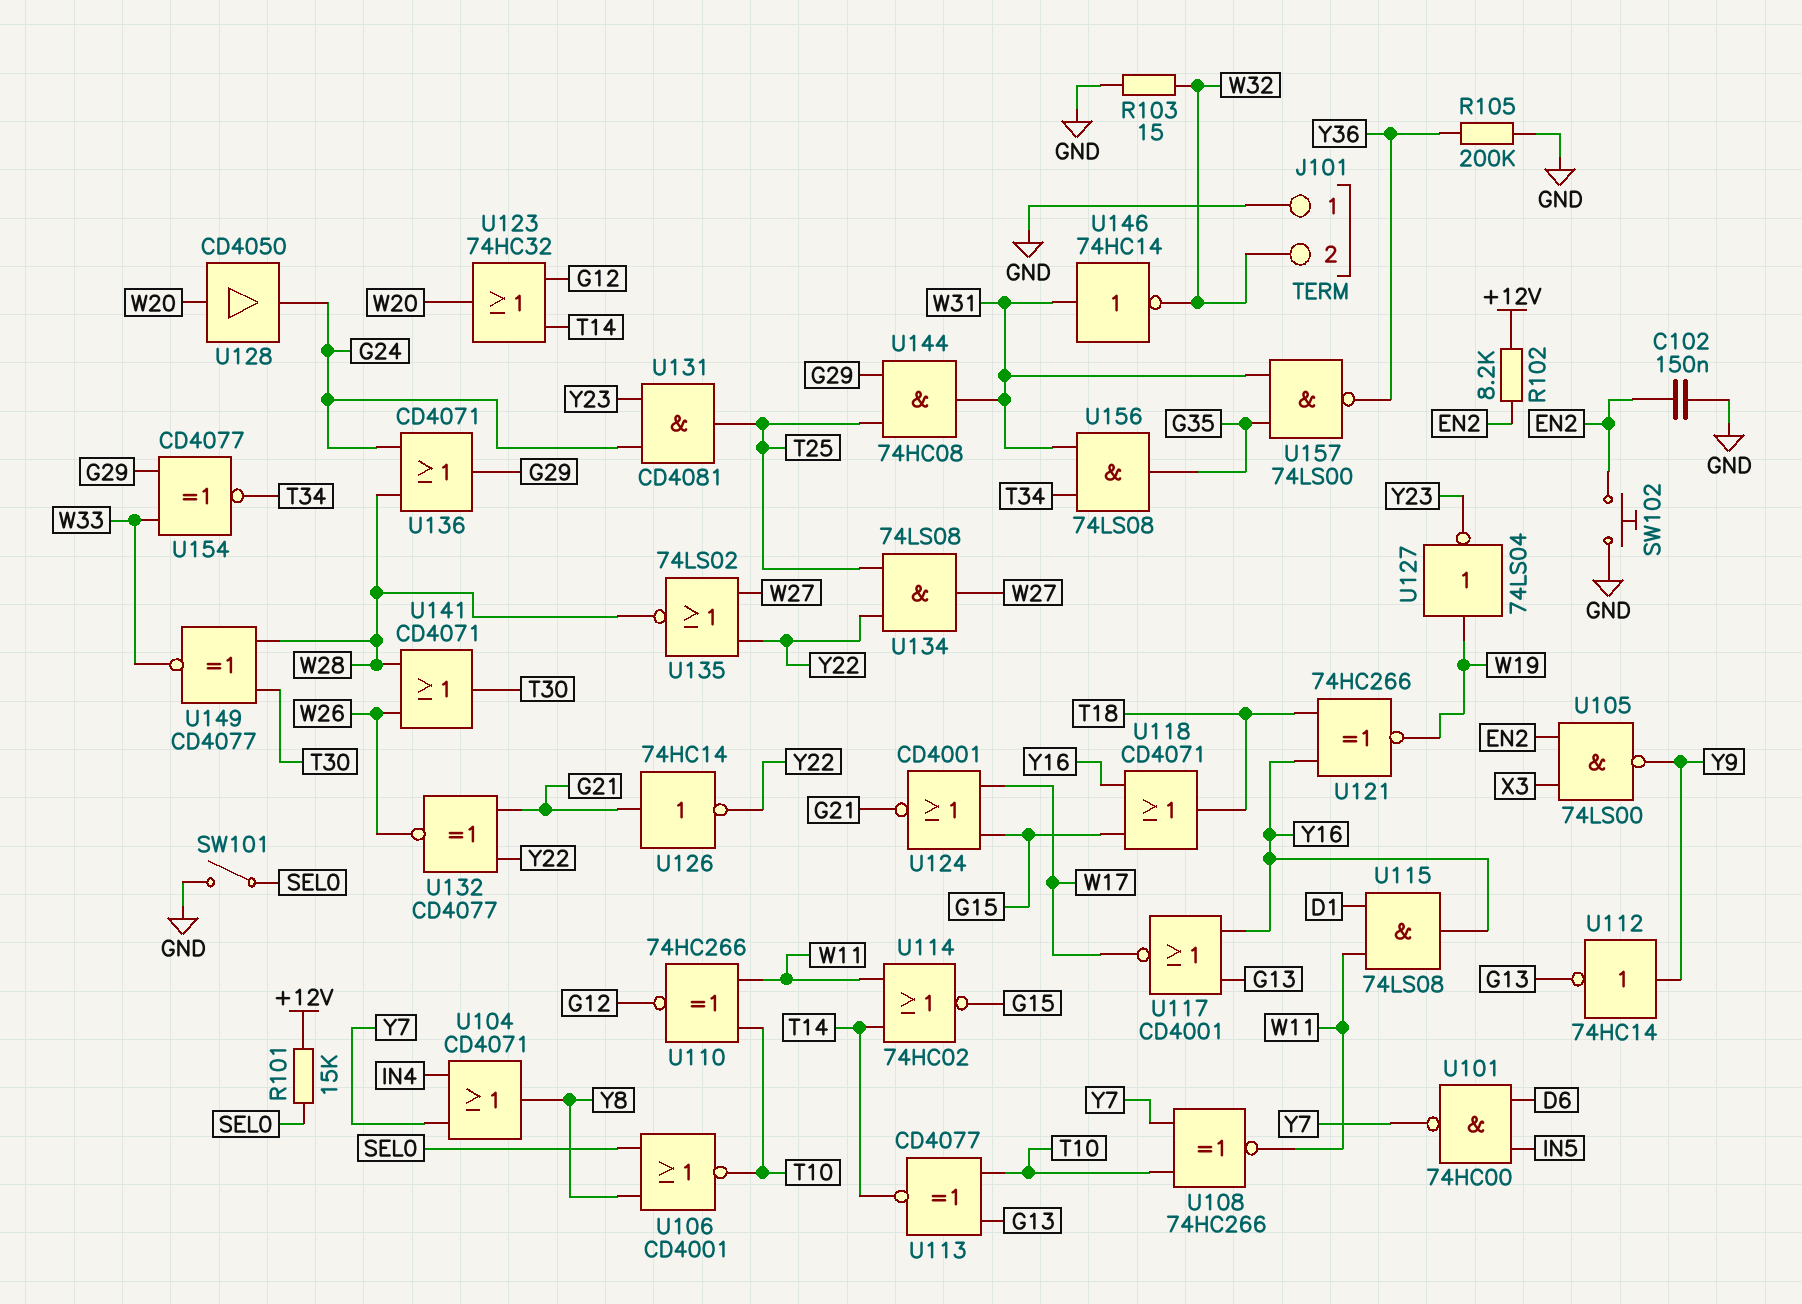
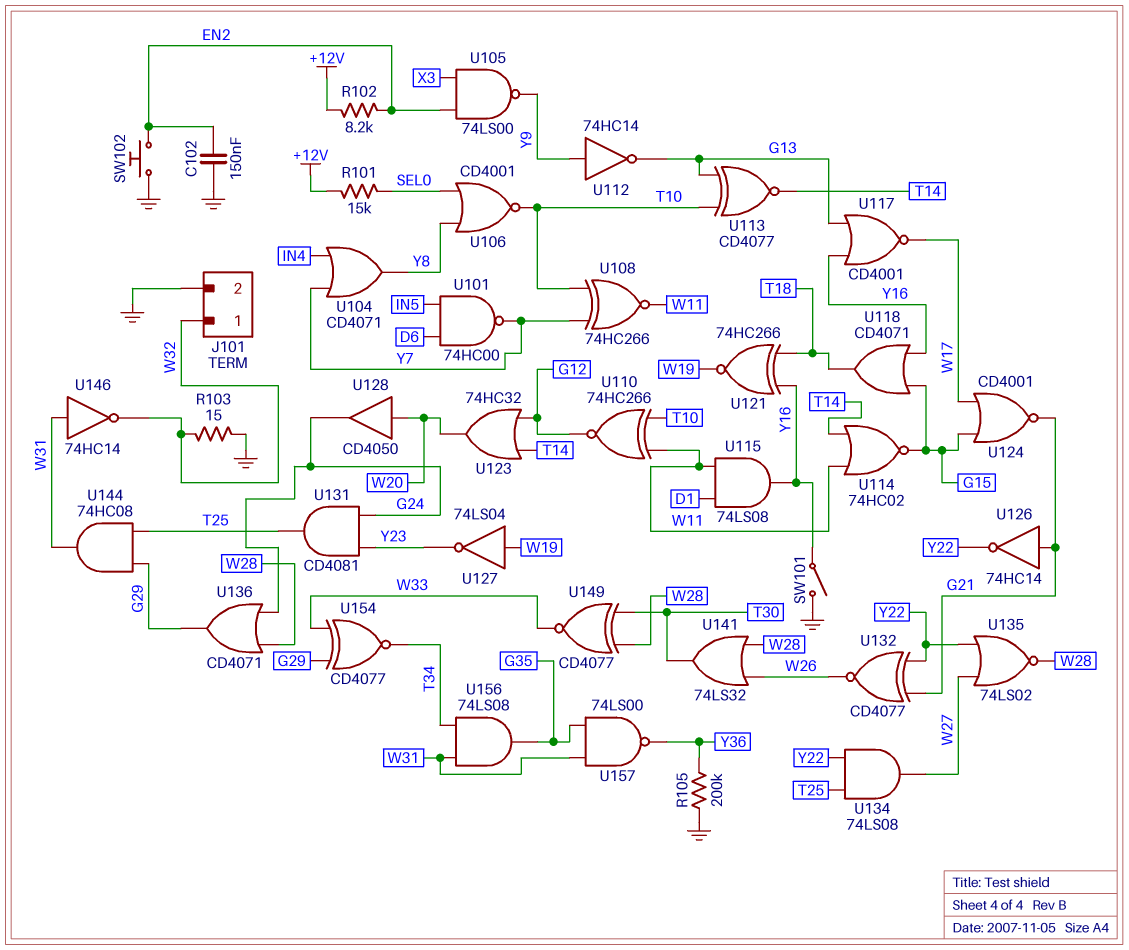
J101 pin 1: GND -> W32
J101 pin 2: W32 -> GND
SW101: switch (GND, SEL0) -> switch (GND, Y16)
U141: OR CD4071 (in W26, in W28, out T30) -> OR 74LS32 (in W26, in W28, out T30)

